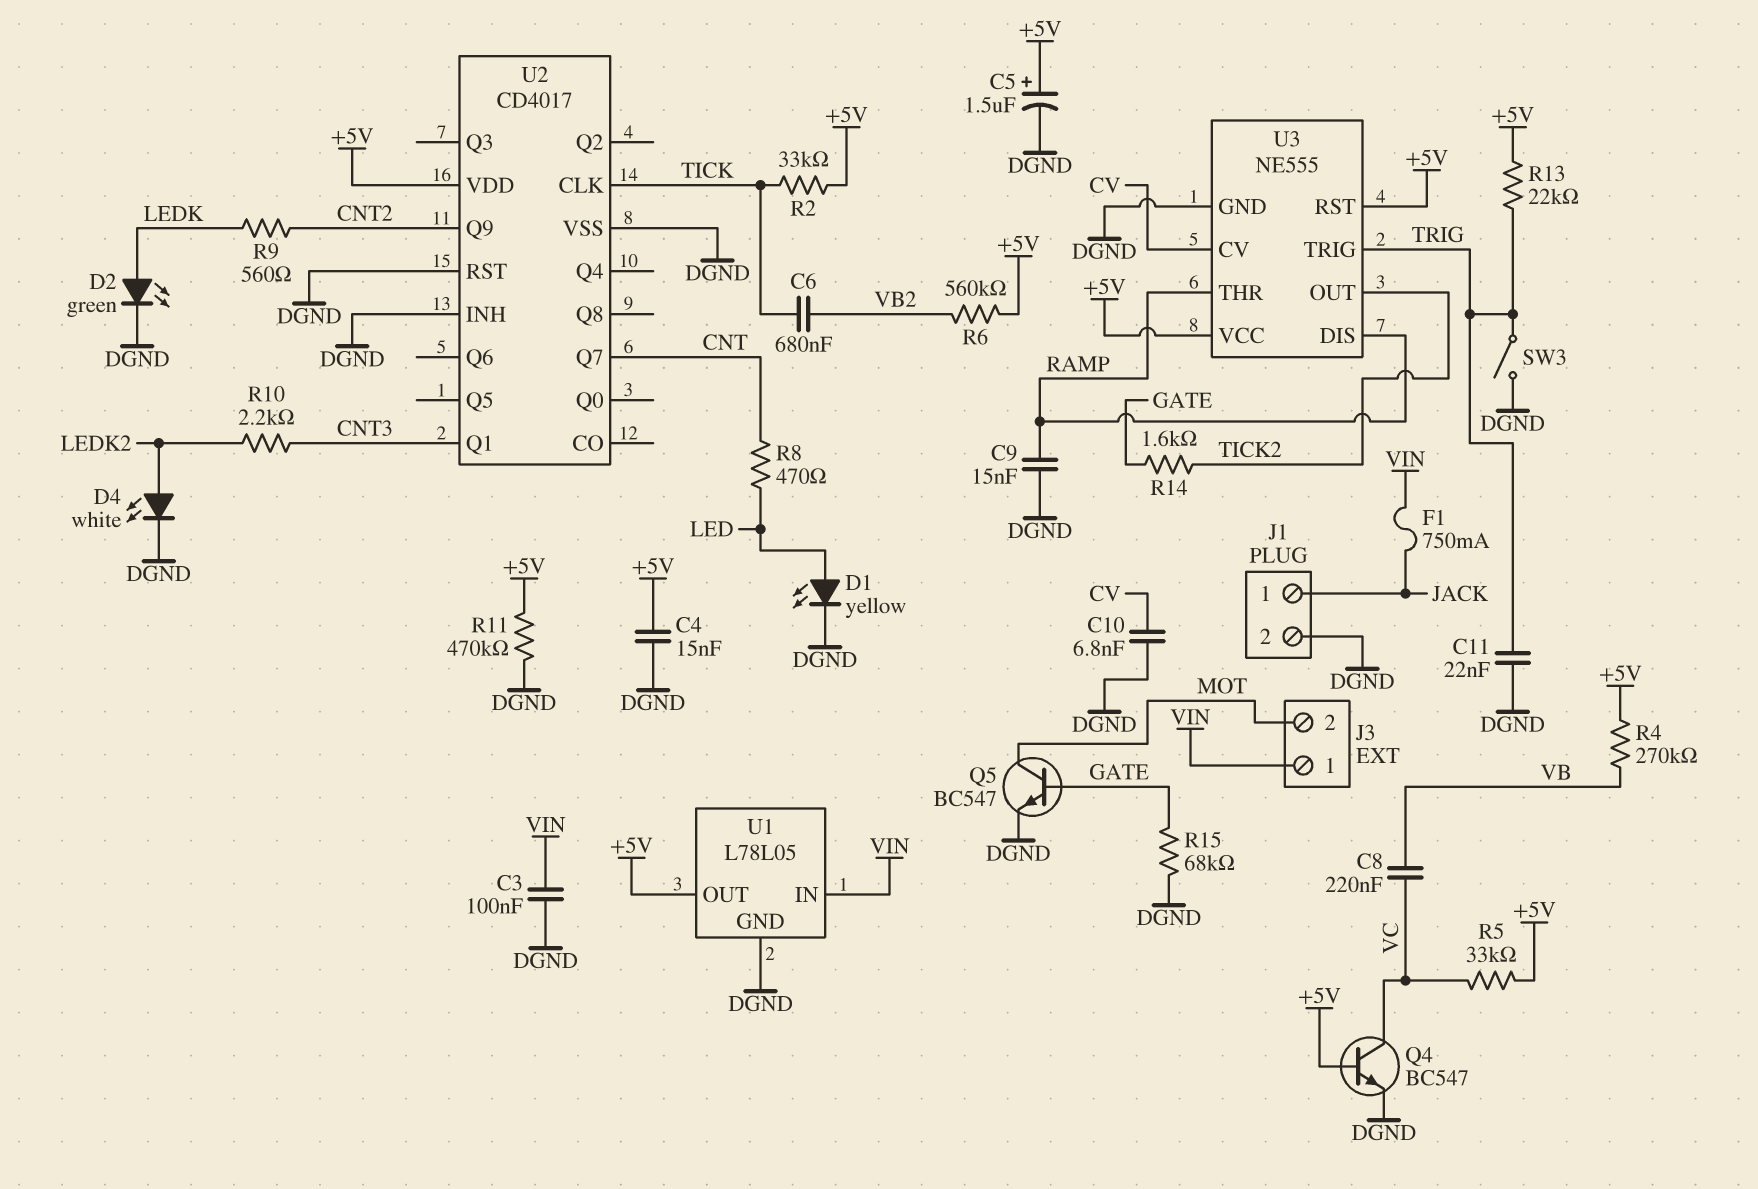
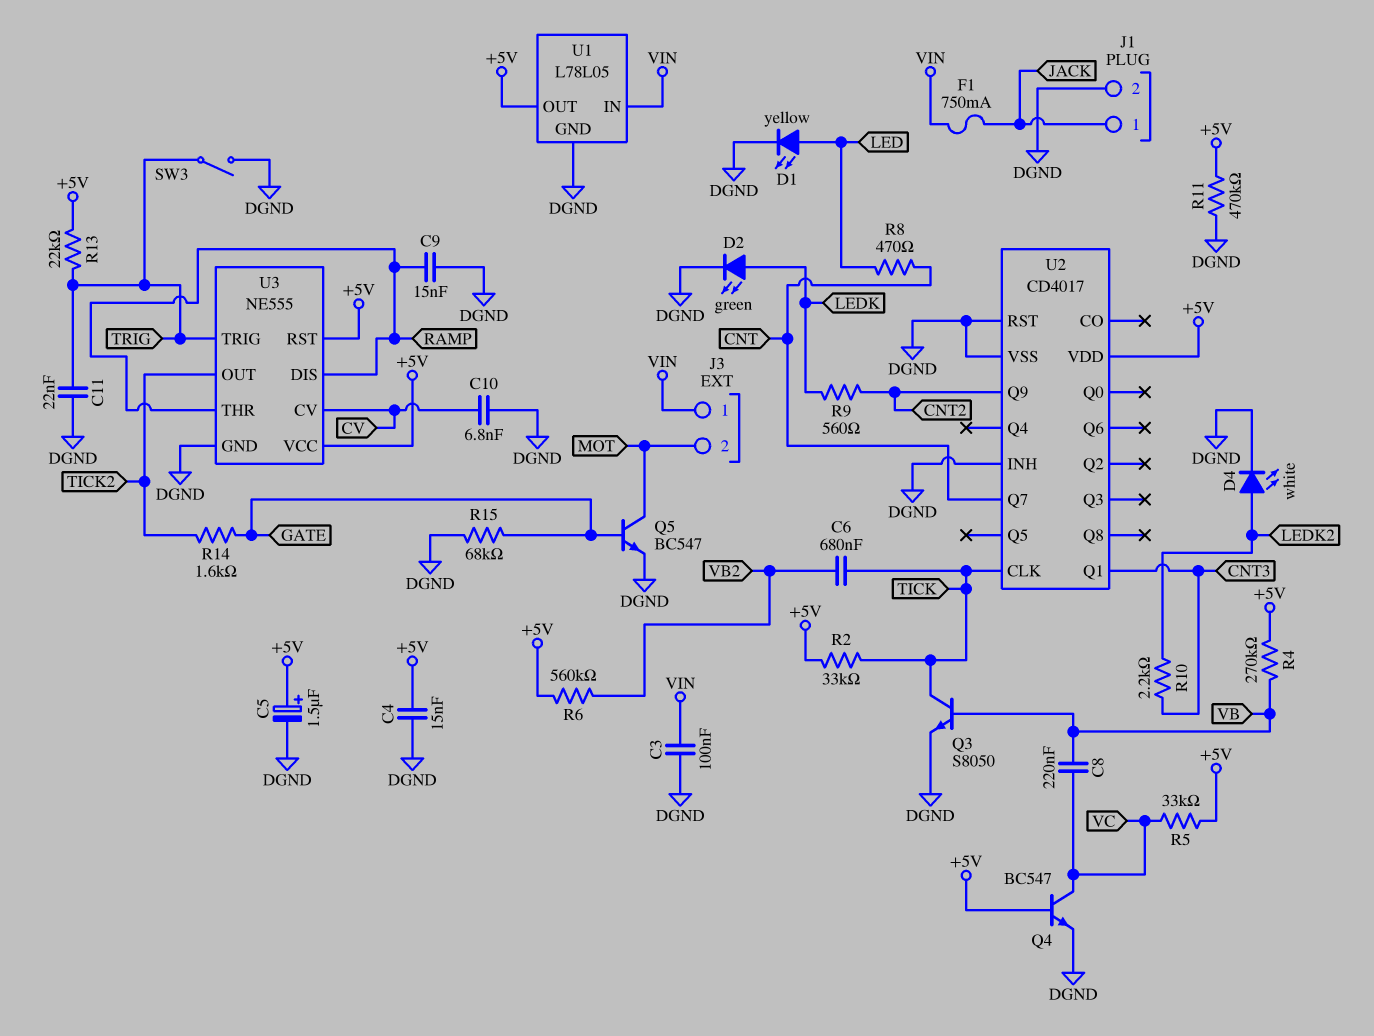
Q3: none -> NPN S8050 (B VB, C TICK, E DGND)

